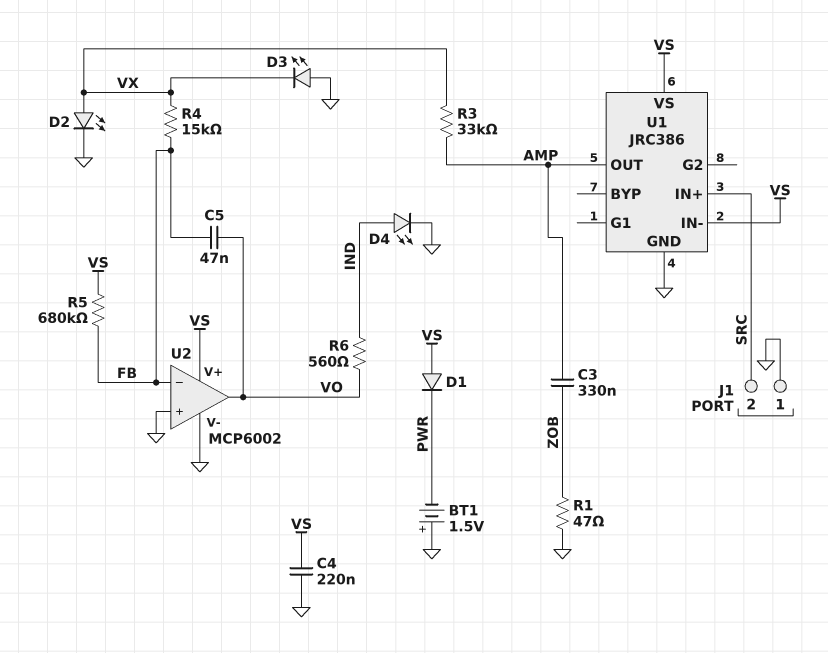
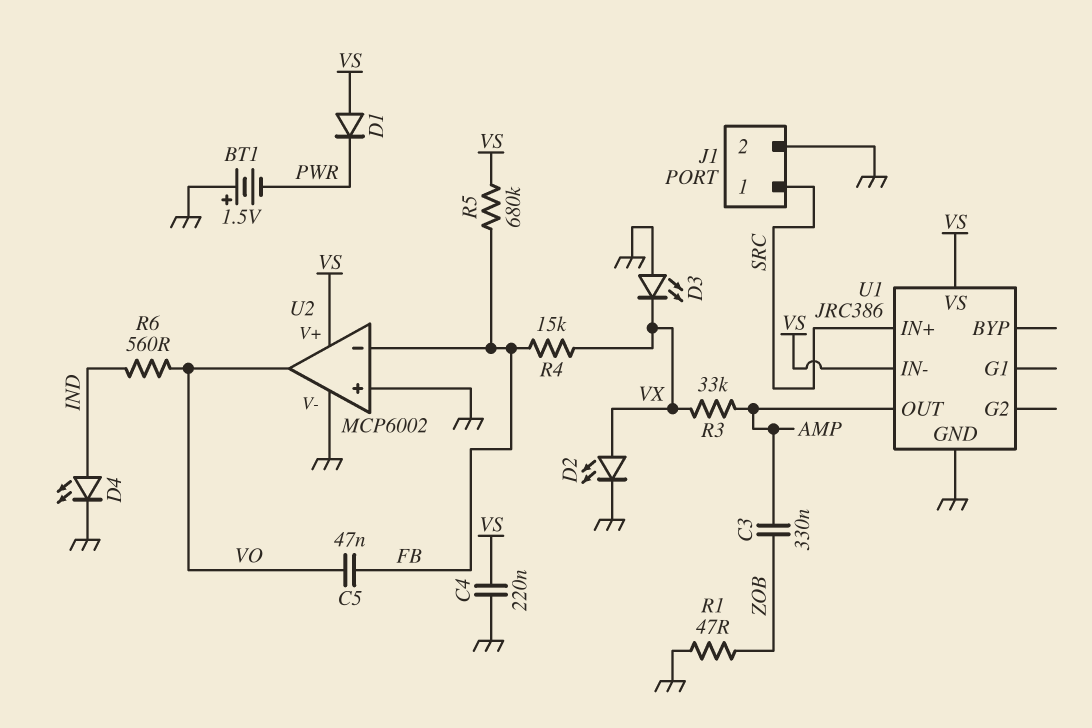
J1 pin 1: GND -> SRC
J1 pin 2: SRC -> GND

